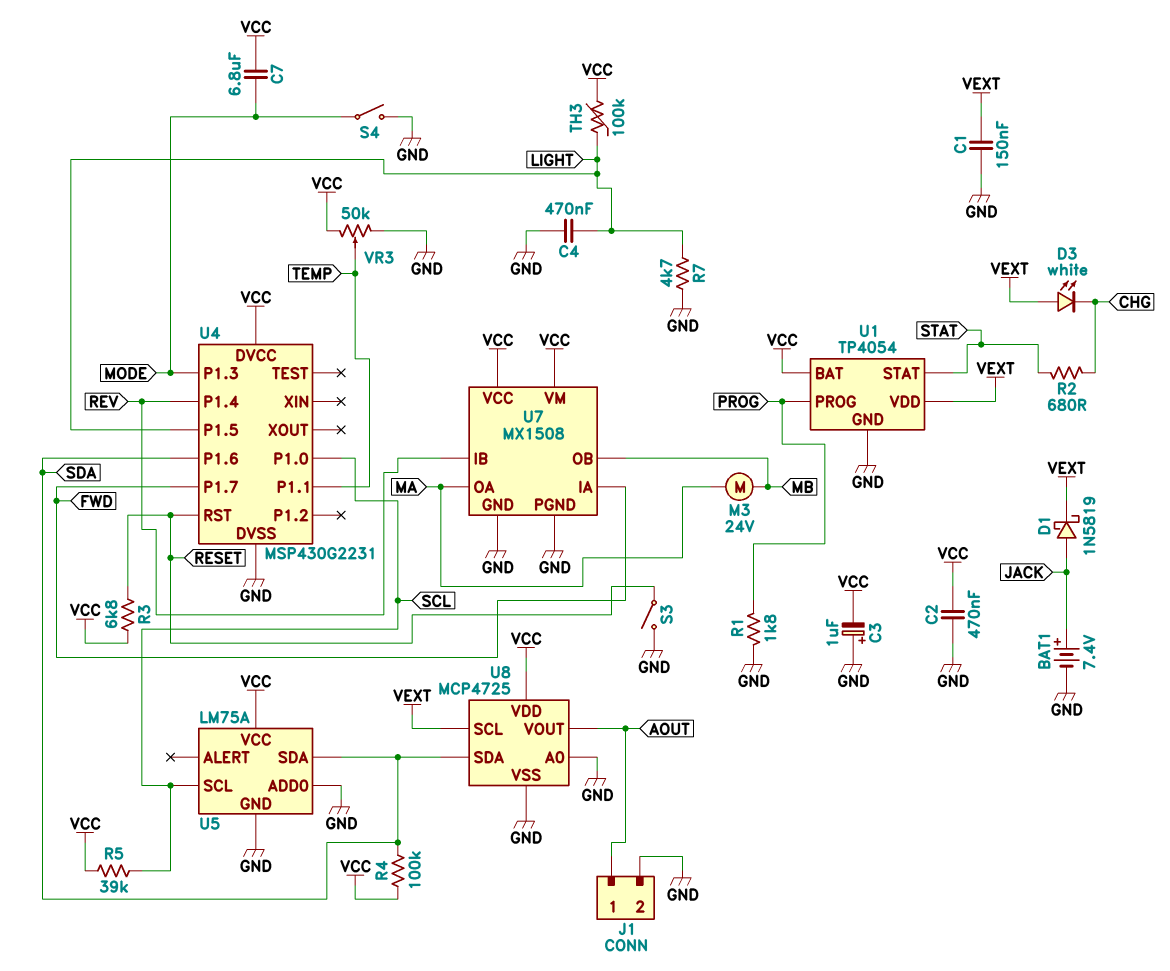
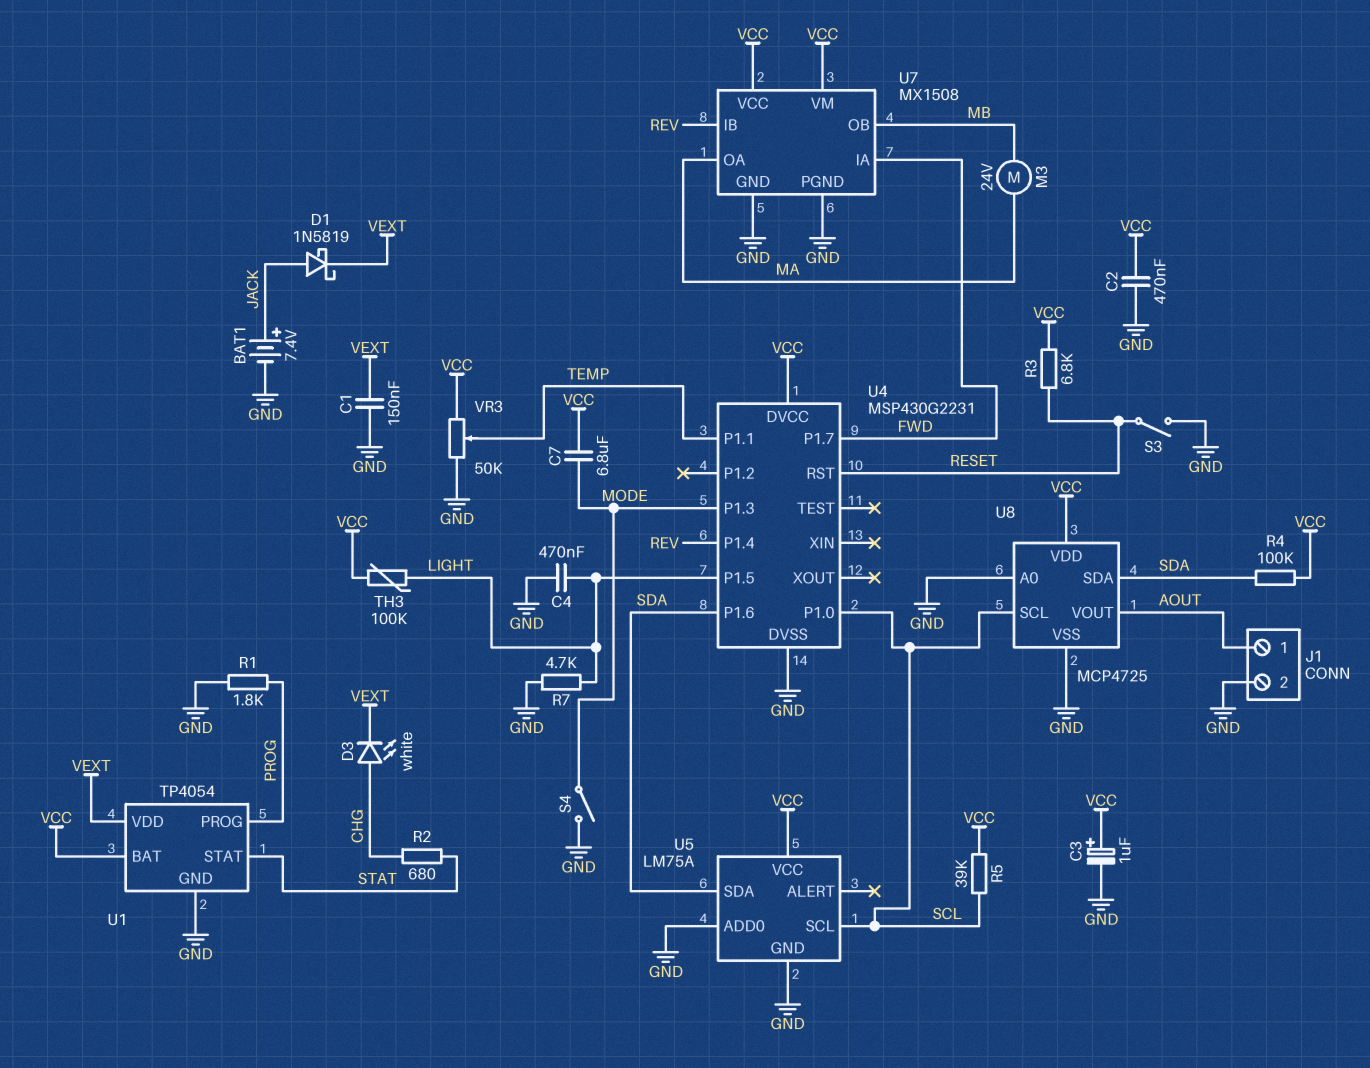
C3: 1uF (plus GND, minus VCC) -> 1uF (plus VCC, minus GND)
D3: LED white (A VEXT, K CHG) -> LED white (A CHG, K VEXT)
U8 pin SCL: VEXT -> SCL

